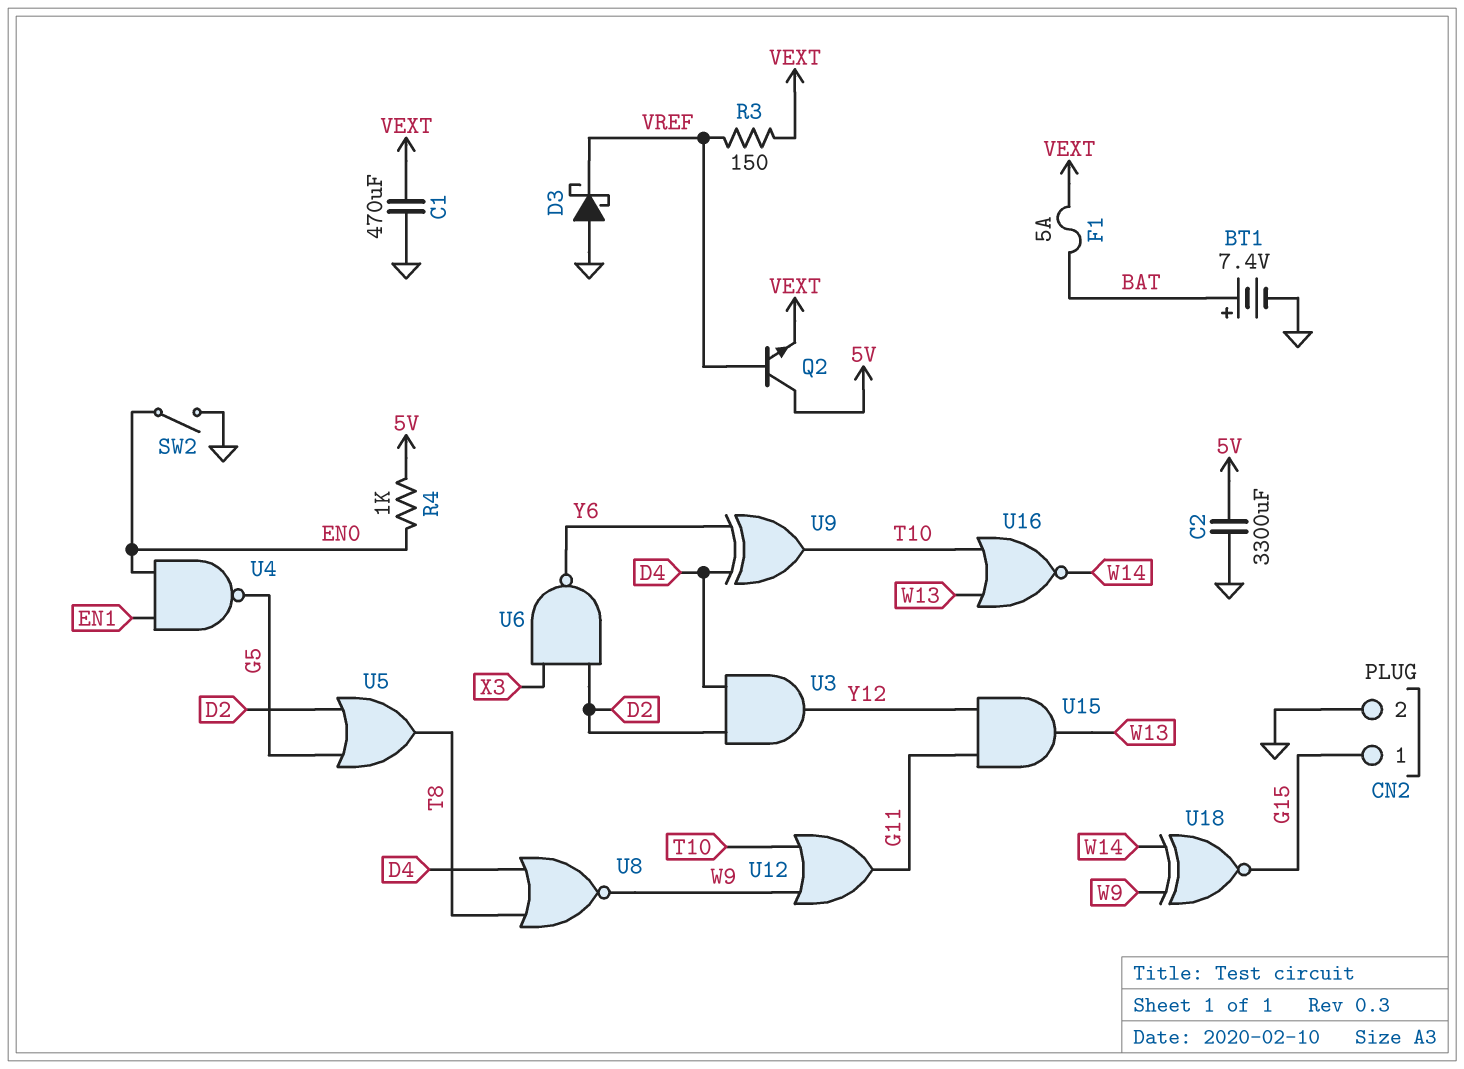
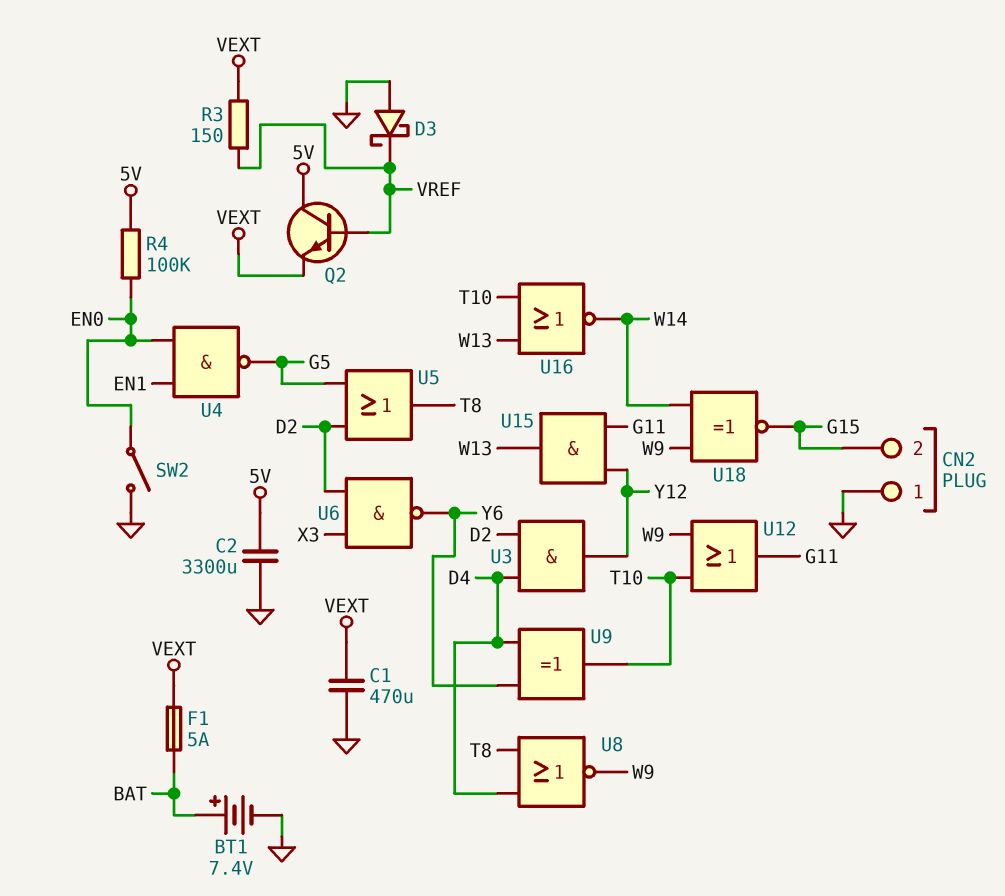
CN2 pin 1: G15 -> GND
CN2 pin 2: GND -> G15
R4: 1k (5V, EN0) -> 100k (5V, EN0)

